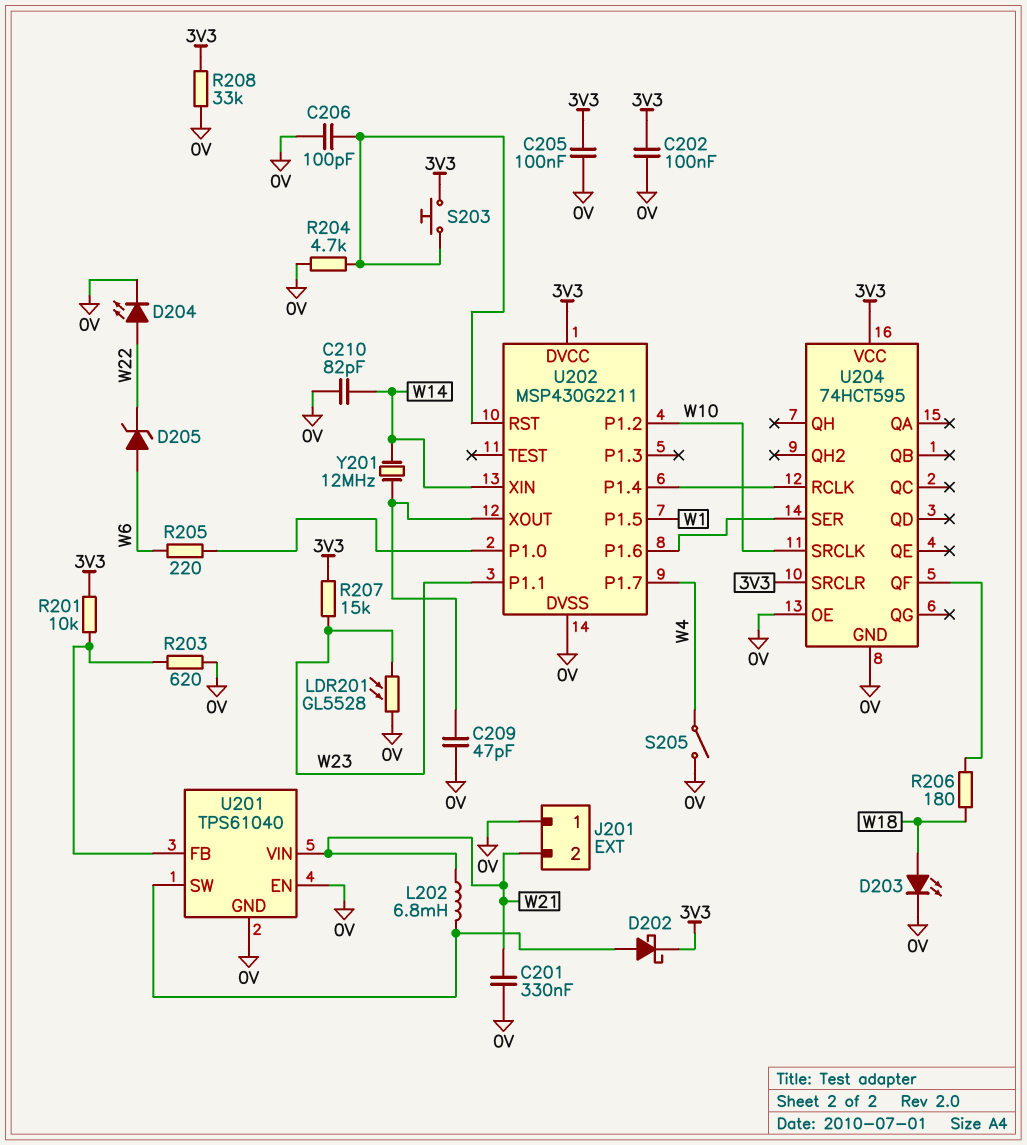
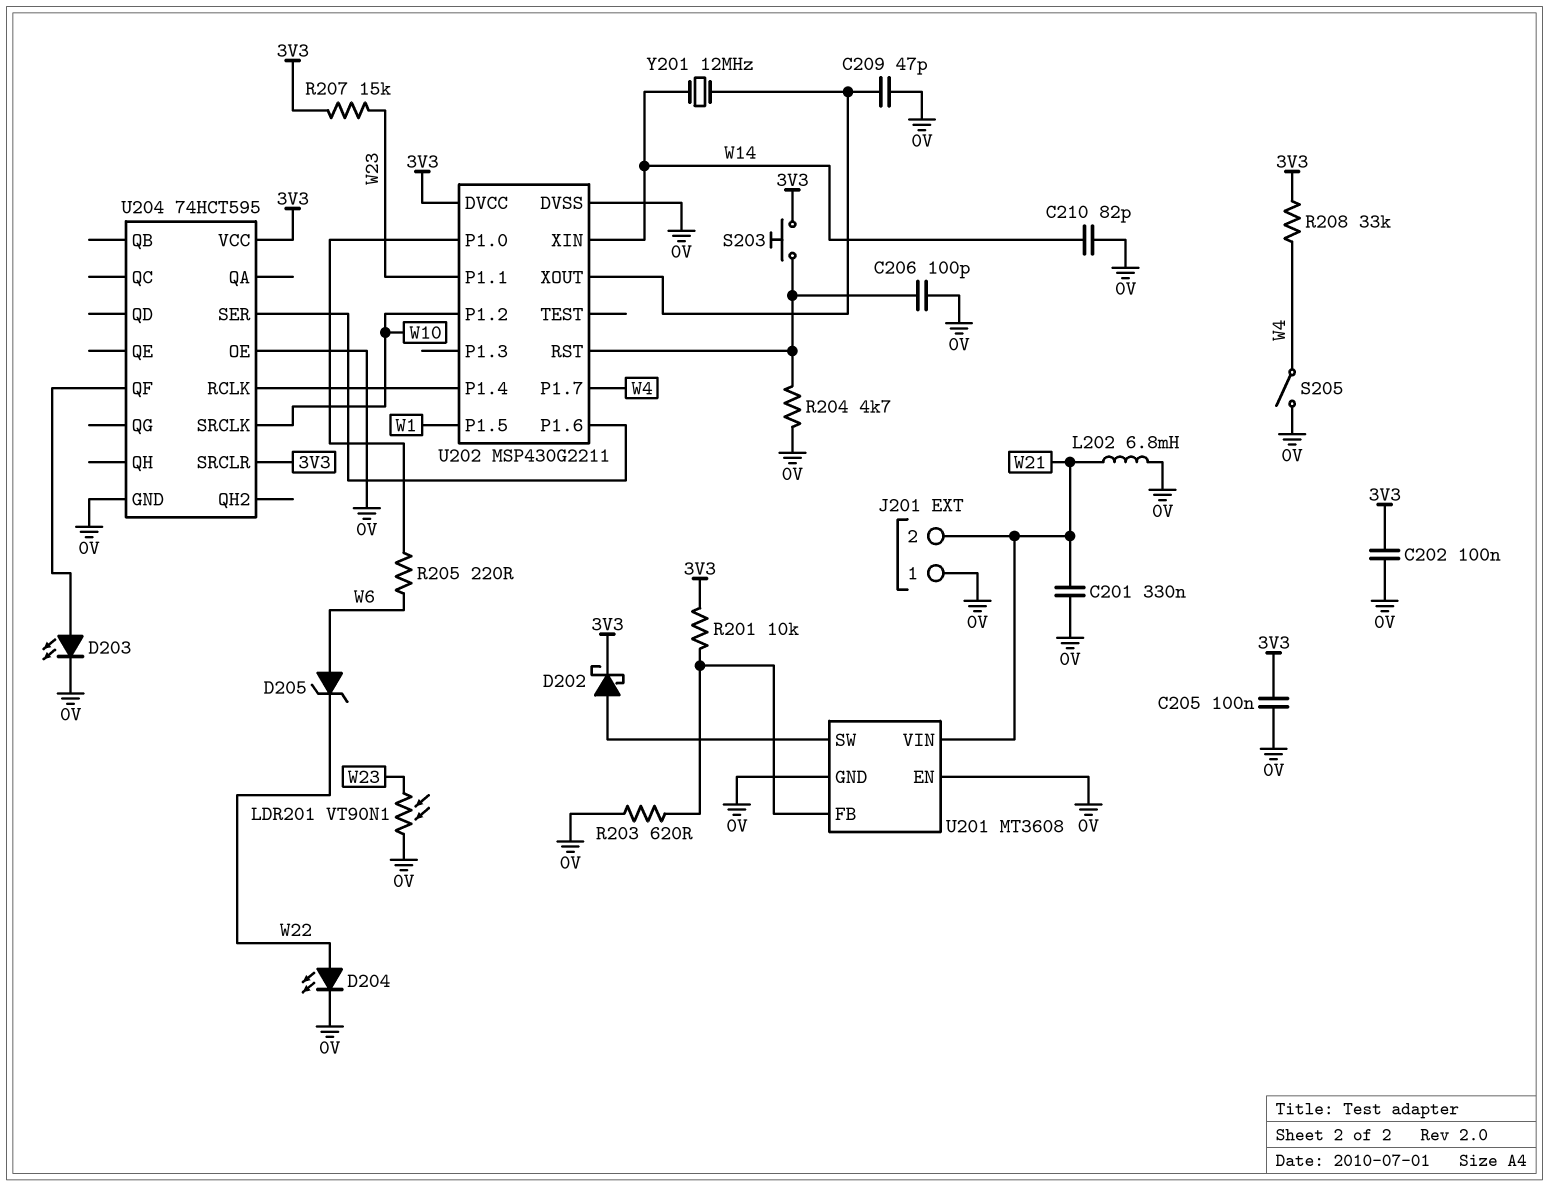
D203: LED (A W18, K 0V) -> LED (A U204/QF, K 0V)
L202: 6.8mH (U201/SW, W21) -> 6.8mH (0V, W21)
LDR201: GL5528 (0V, W23) -> VT90N1 (0V, W23)
R206: 180 (U204/QF, W18) -> none
R208: 33k (0V, 3V3) -> 33k (3V3, W4)
U201: TPS61040 -> MT3608

